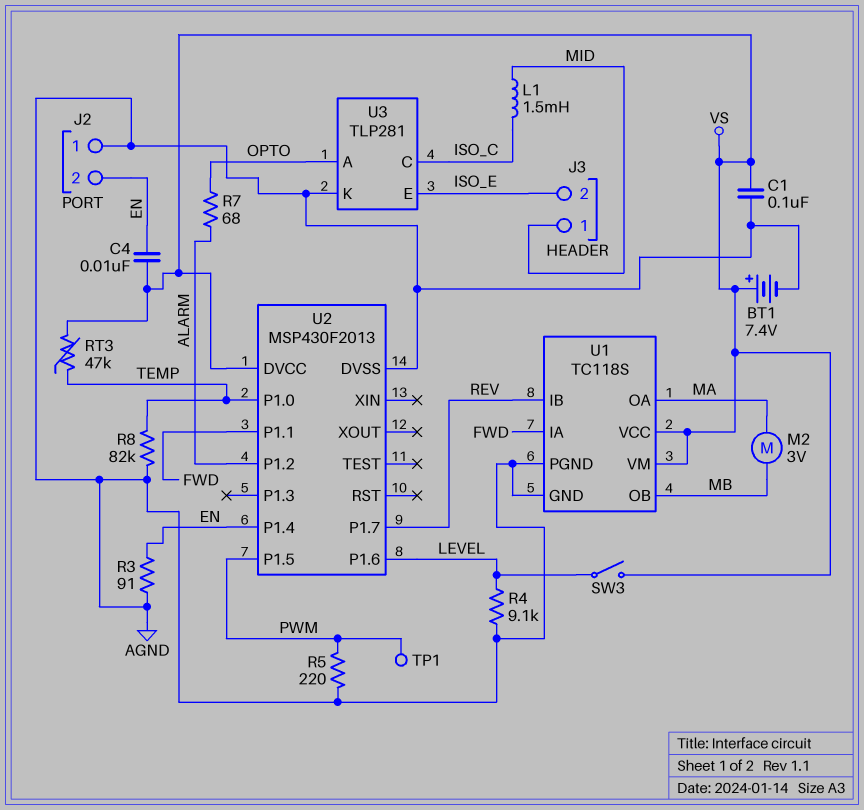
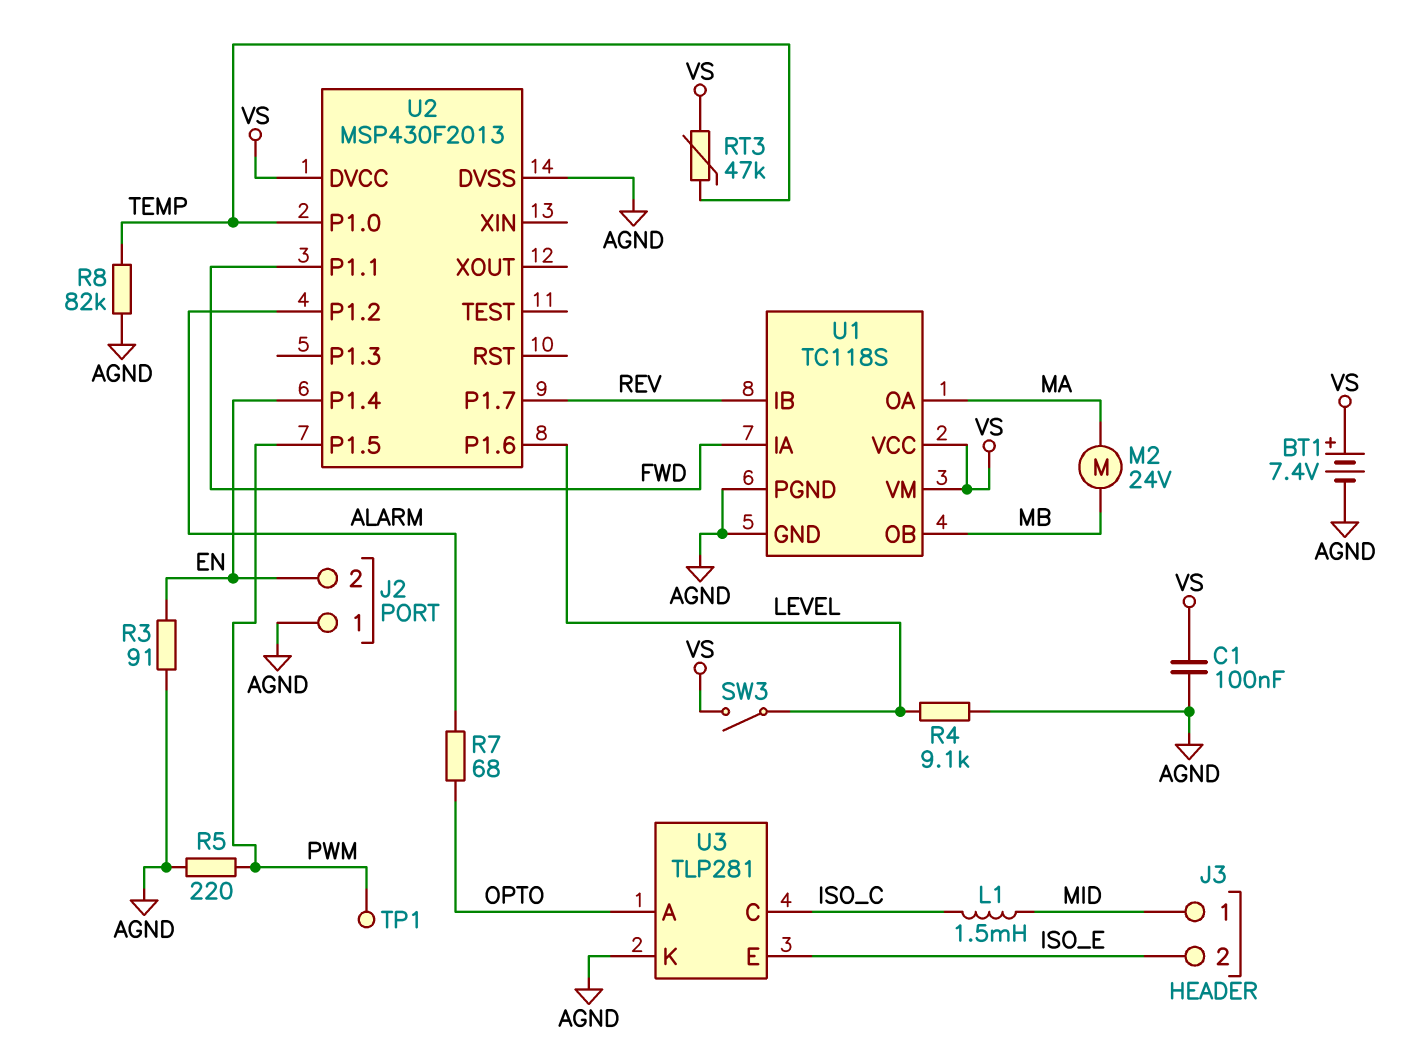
C4: 10nF (EN, VS) -> none
M2: motor 3V (MA, MB) -> motor 24V (MA, MB)

